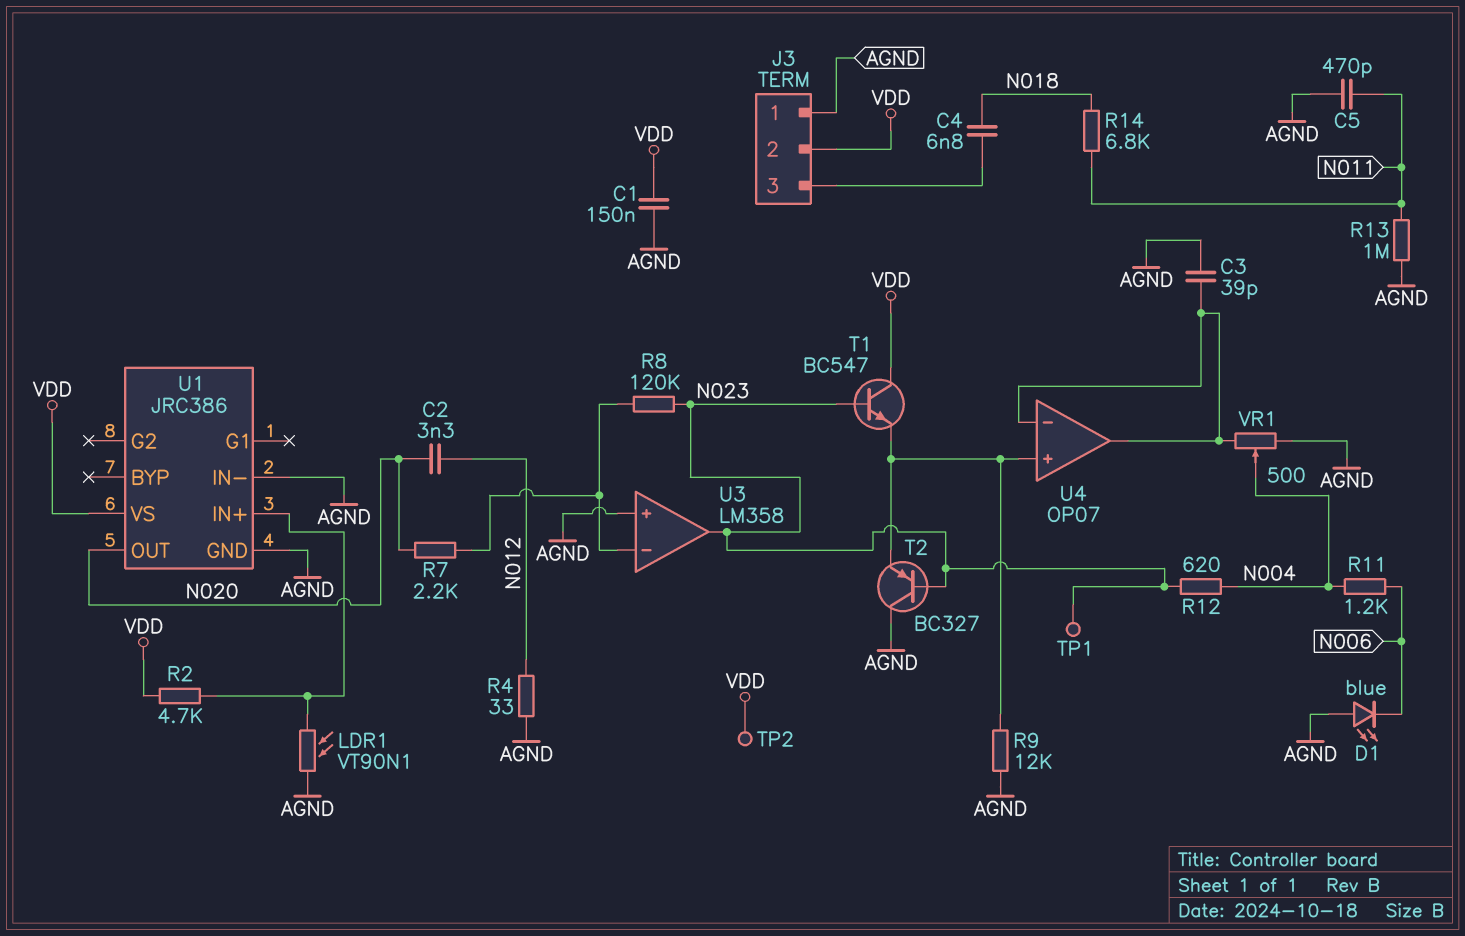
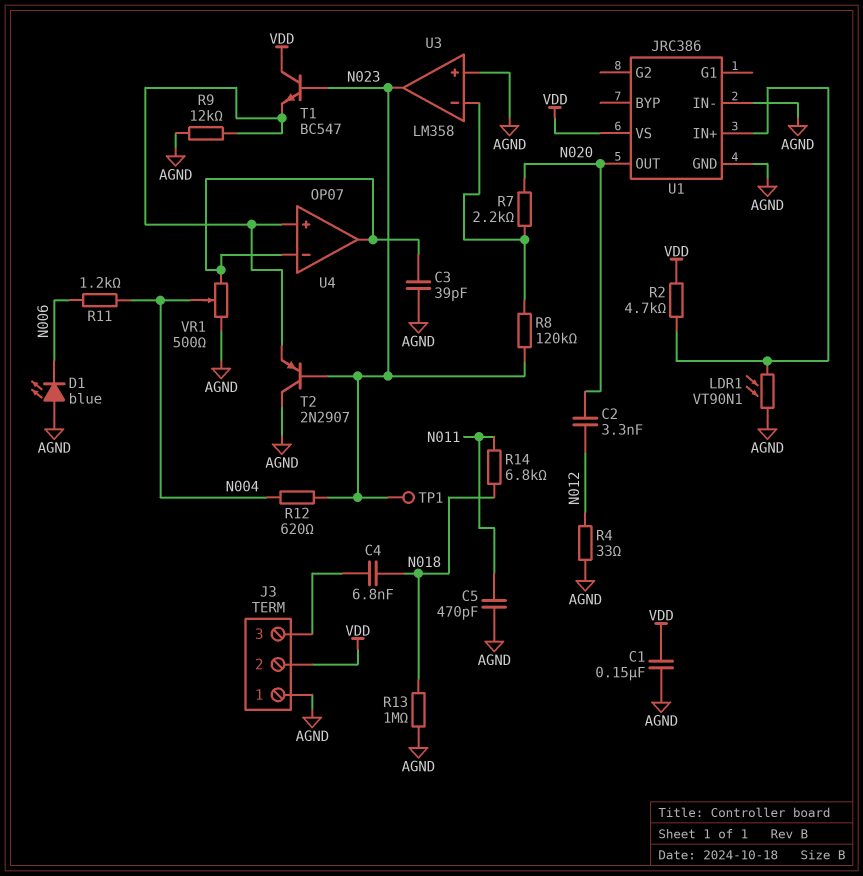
R13: 1M (AGND, N011) -> 1M (AGND, N018)
T2: PNP BC327 (B N023, C AGND, E U4/in+) -> PNP 2N2907 (B N023, C AGND, E U4/in+)
TP2: test point (VDD) -> none

